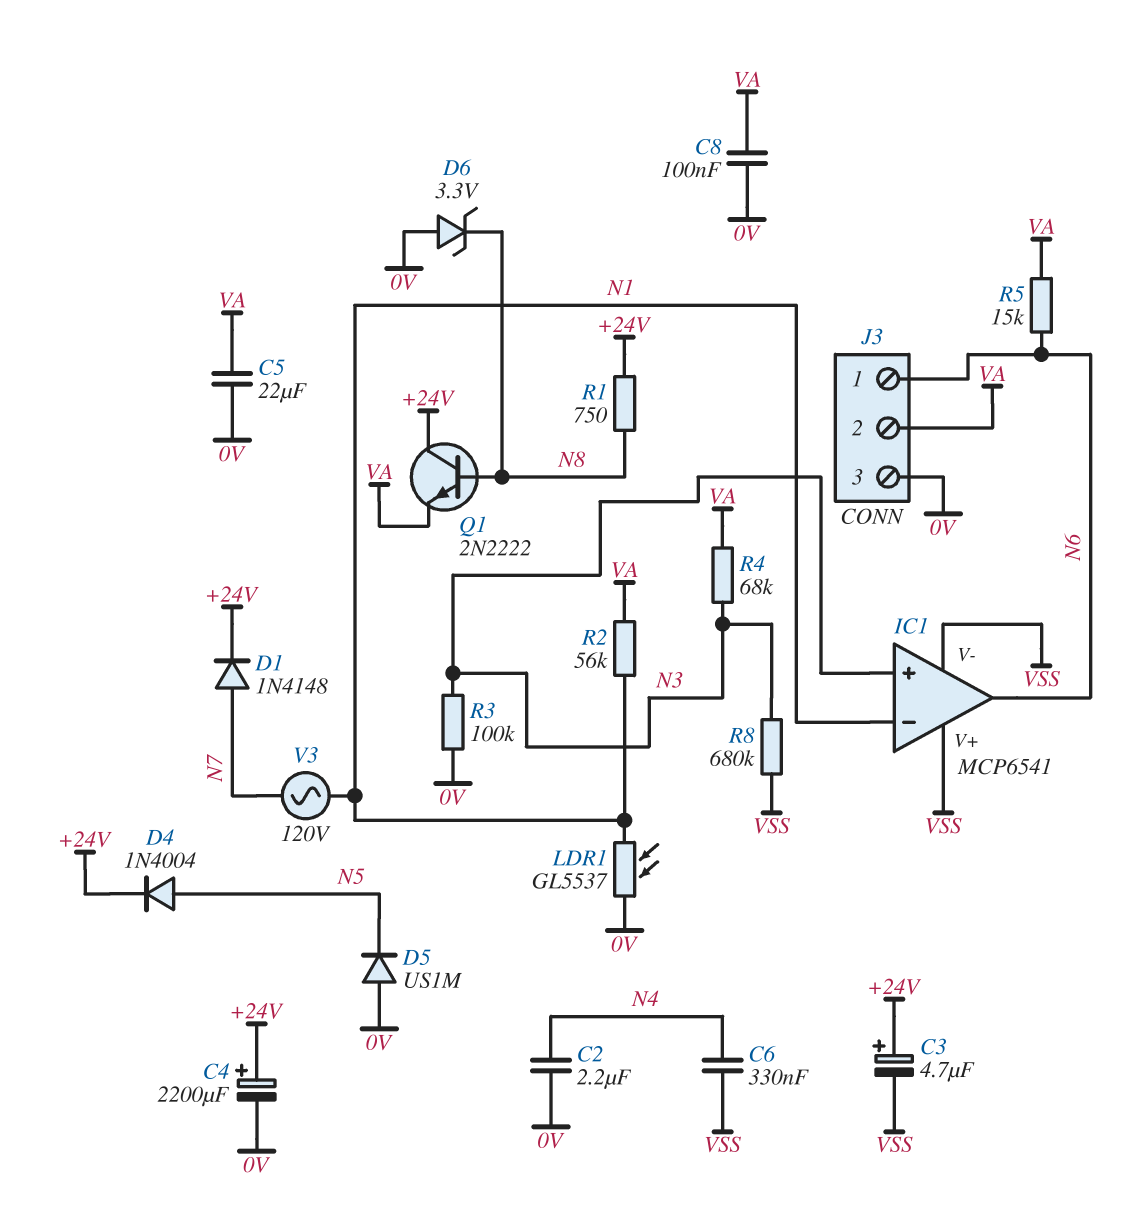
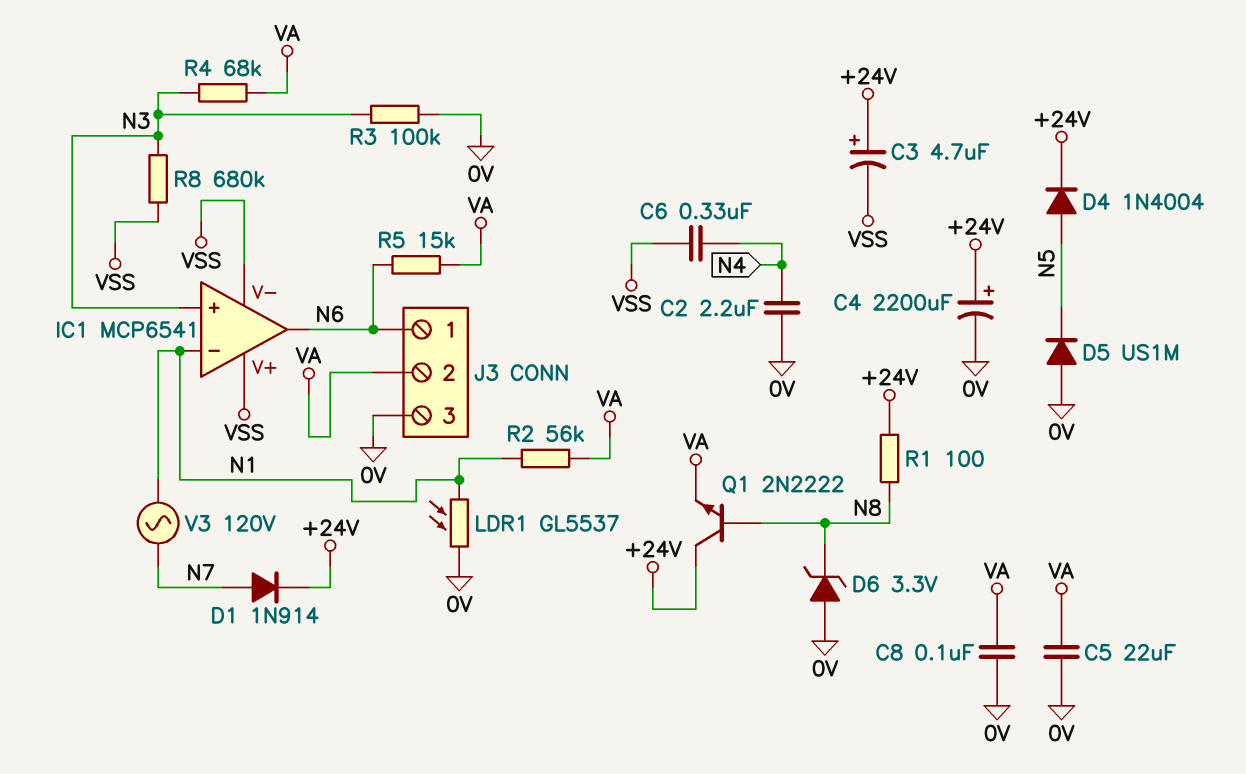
D1: diode 1N4148 (A N7, K +24V) -> diode 1N914 (A N7, K +24V)
R1: 750 (+24V, N8) -> 100 (+24V, N8)

